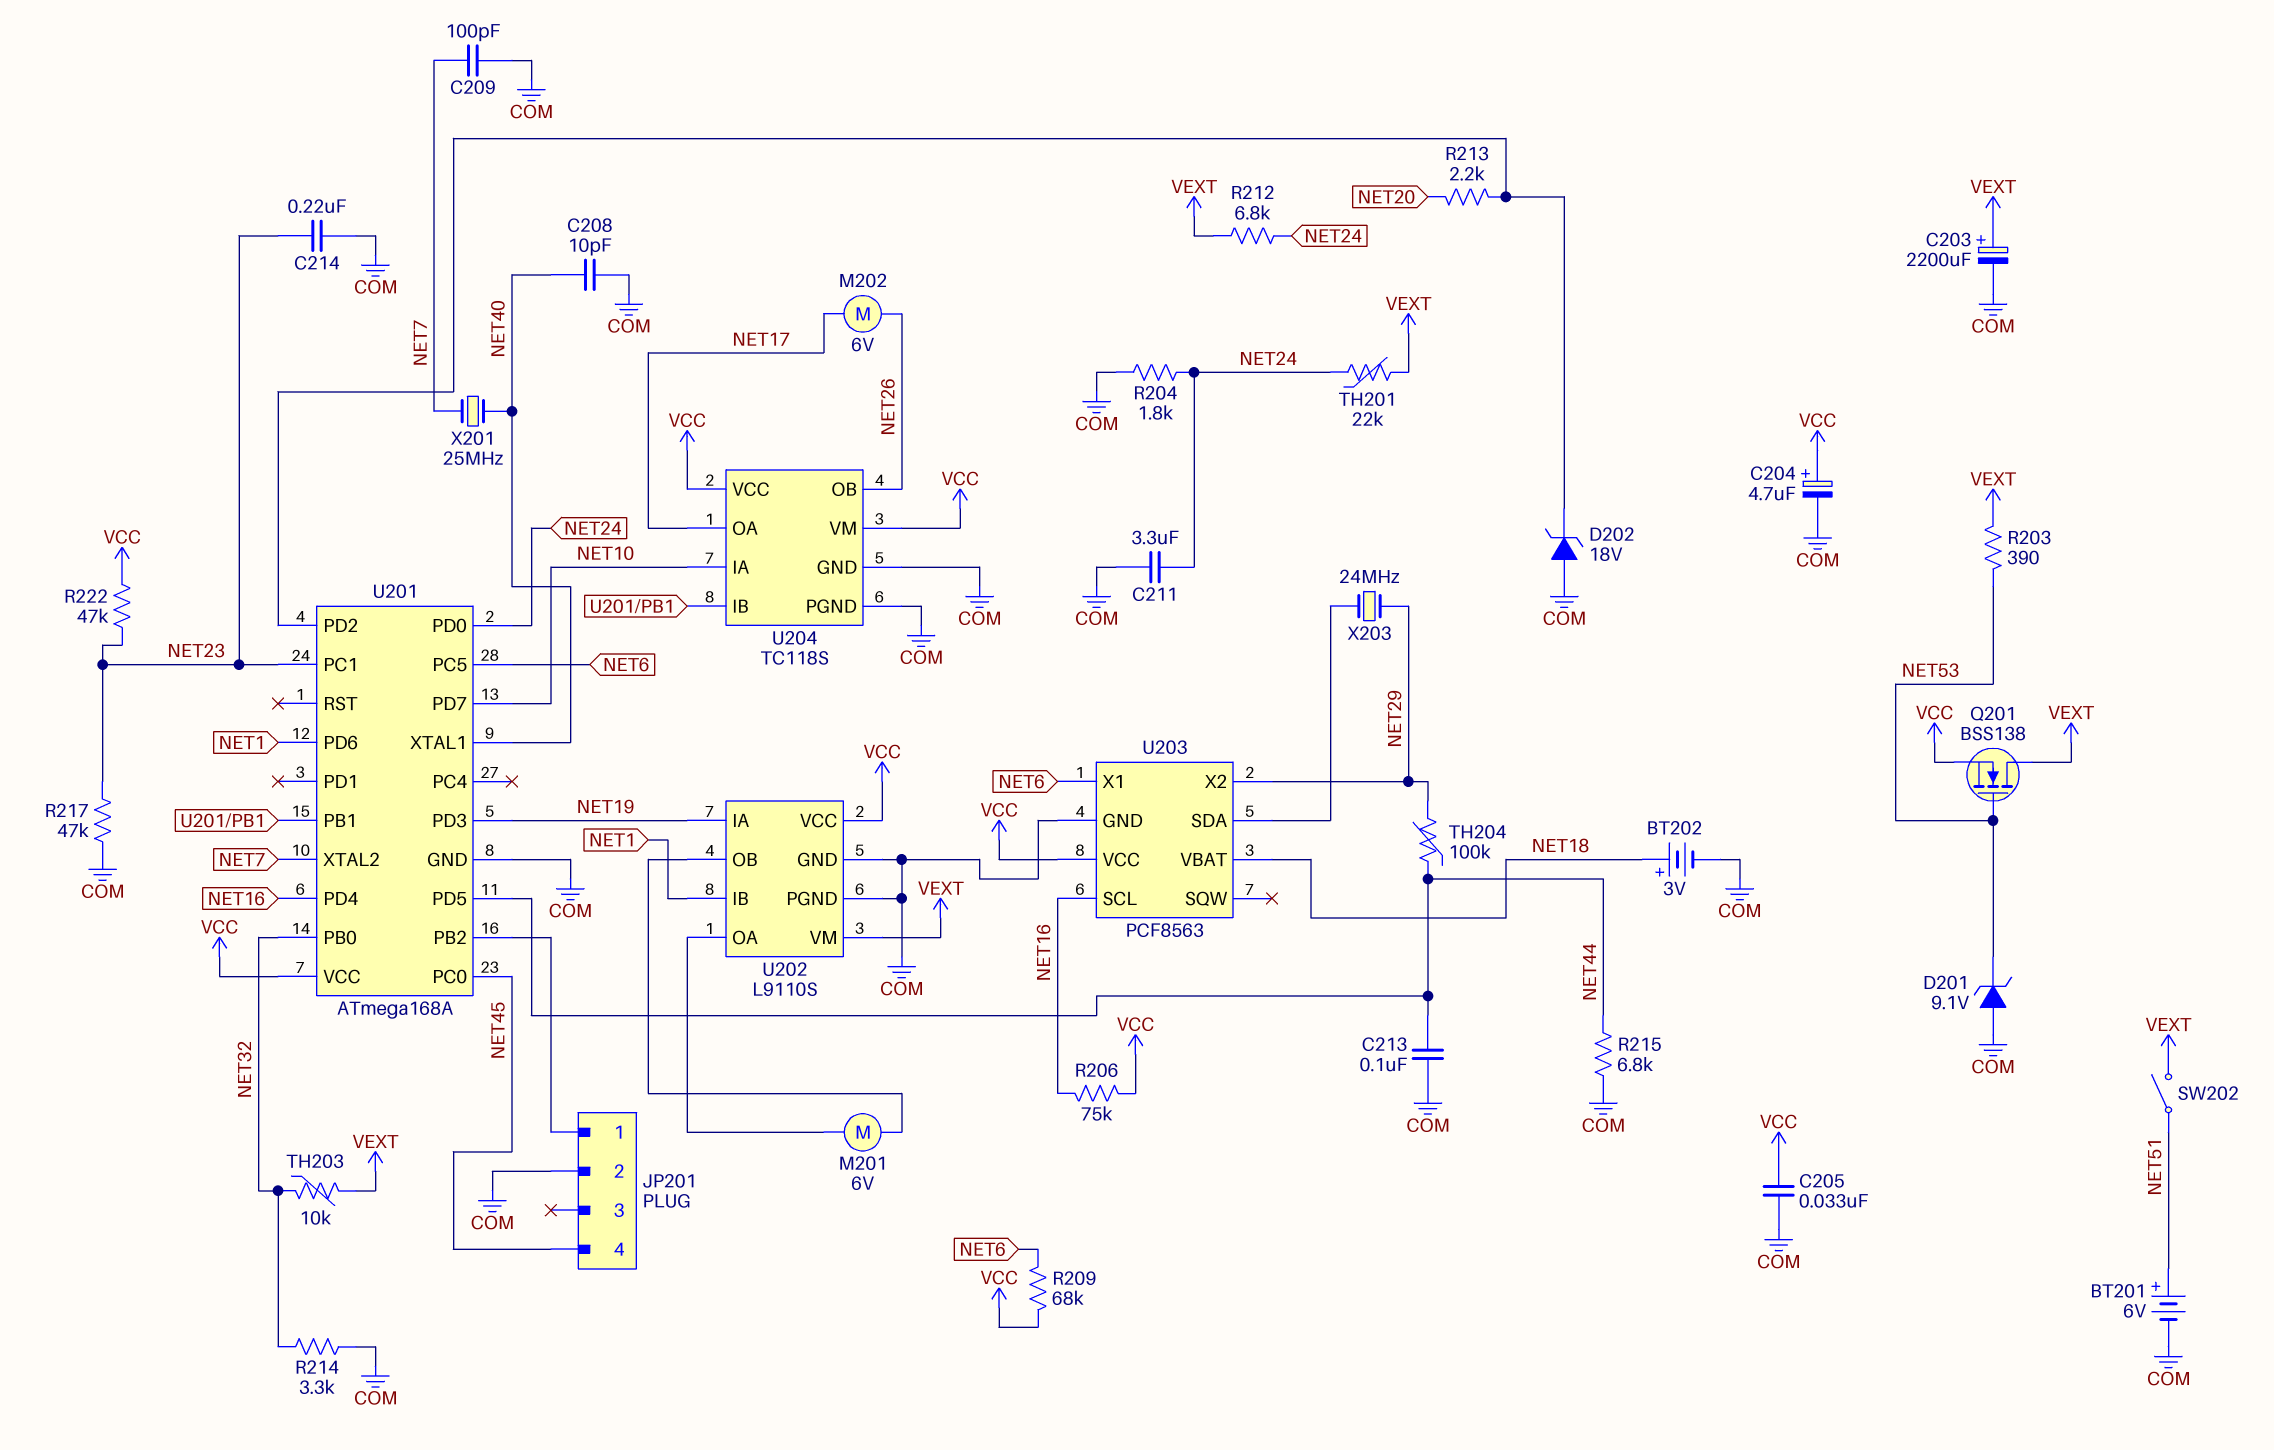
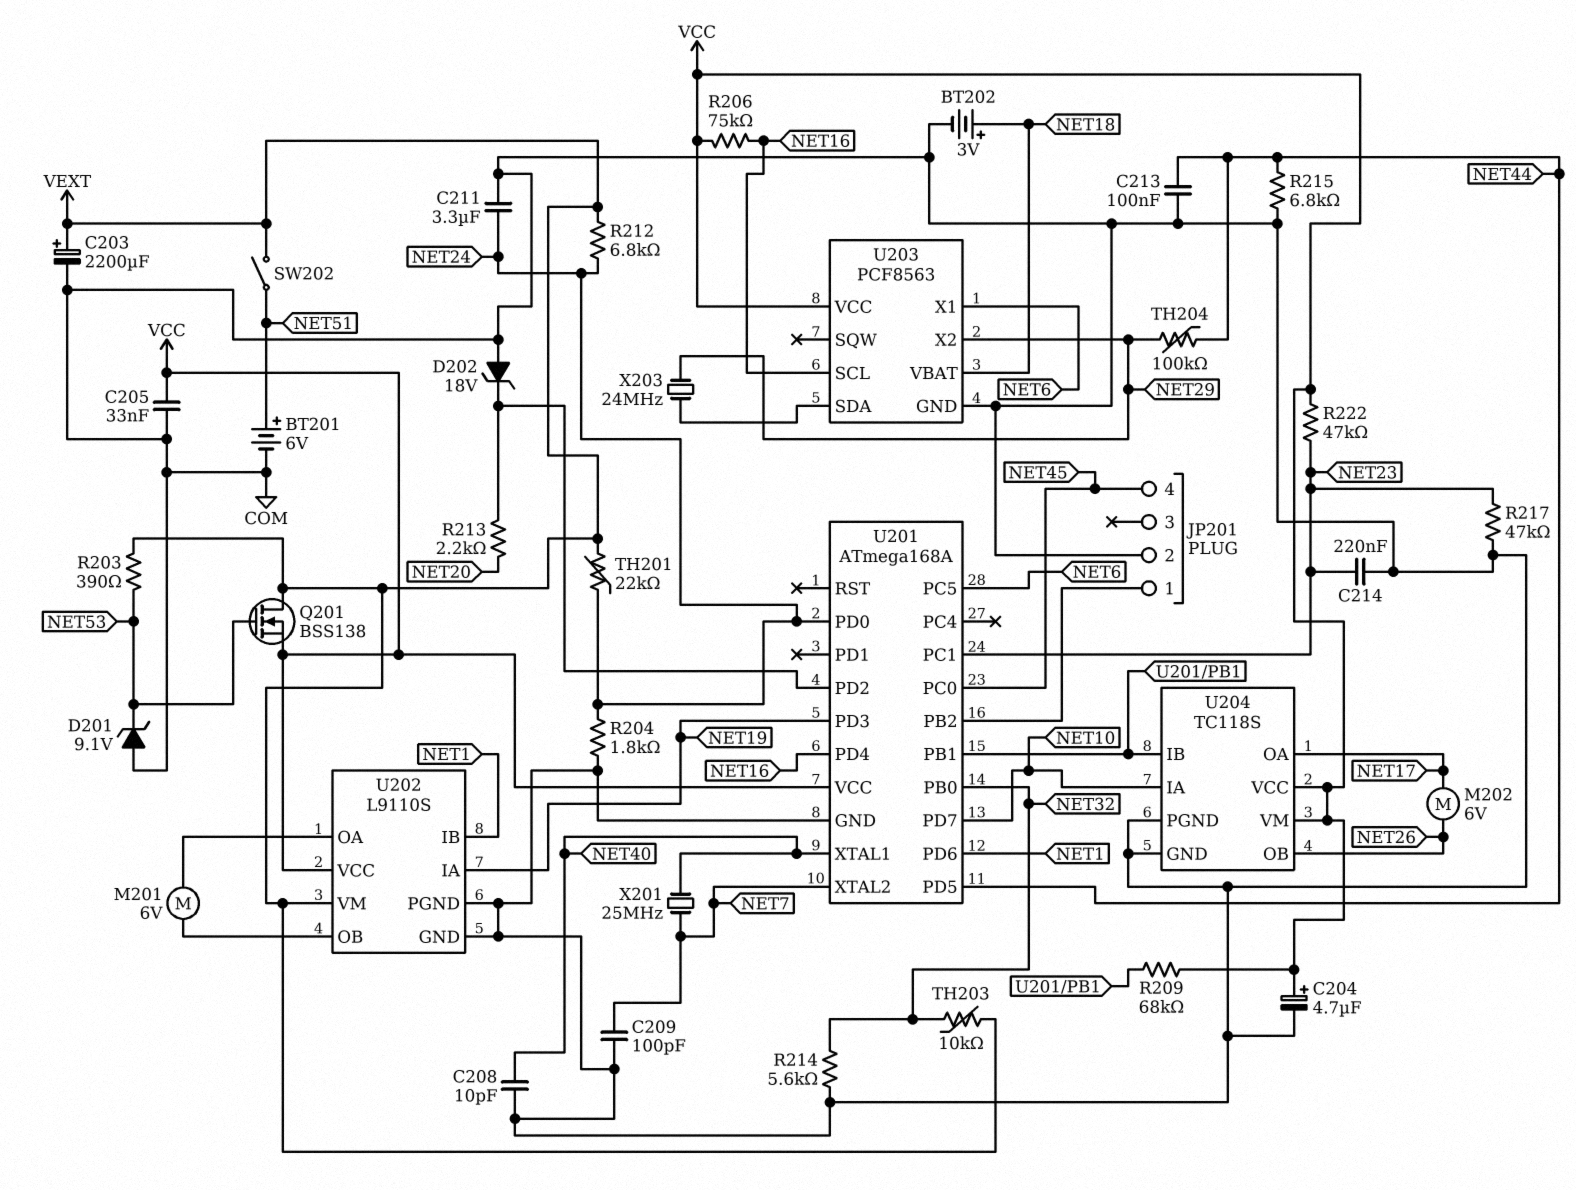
R209: 68k (NET6, VCC) -> 68k (U201/PB1, VCC)
R214: 3.3k (COM, NET32) -> 5.6k (COM, NET32)

